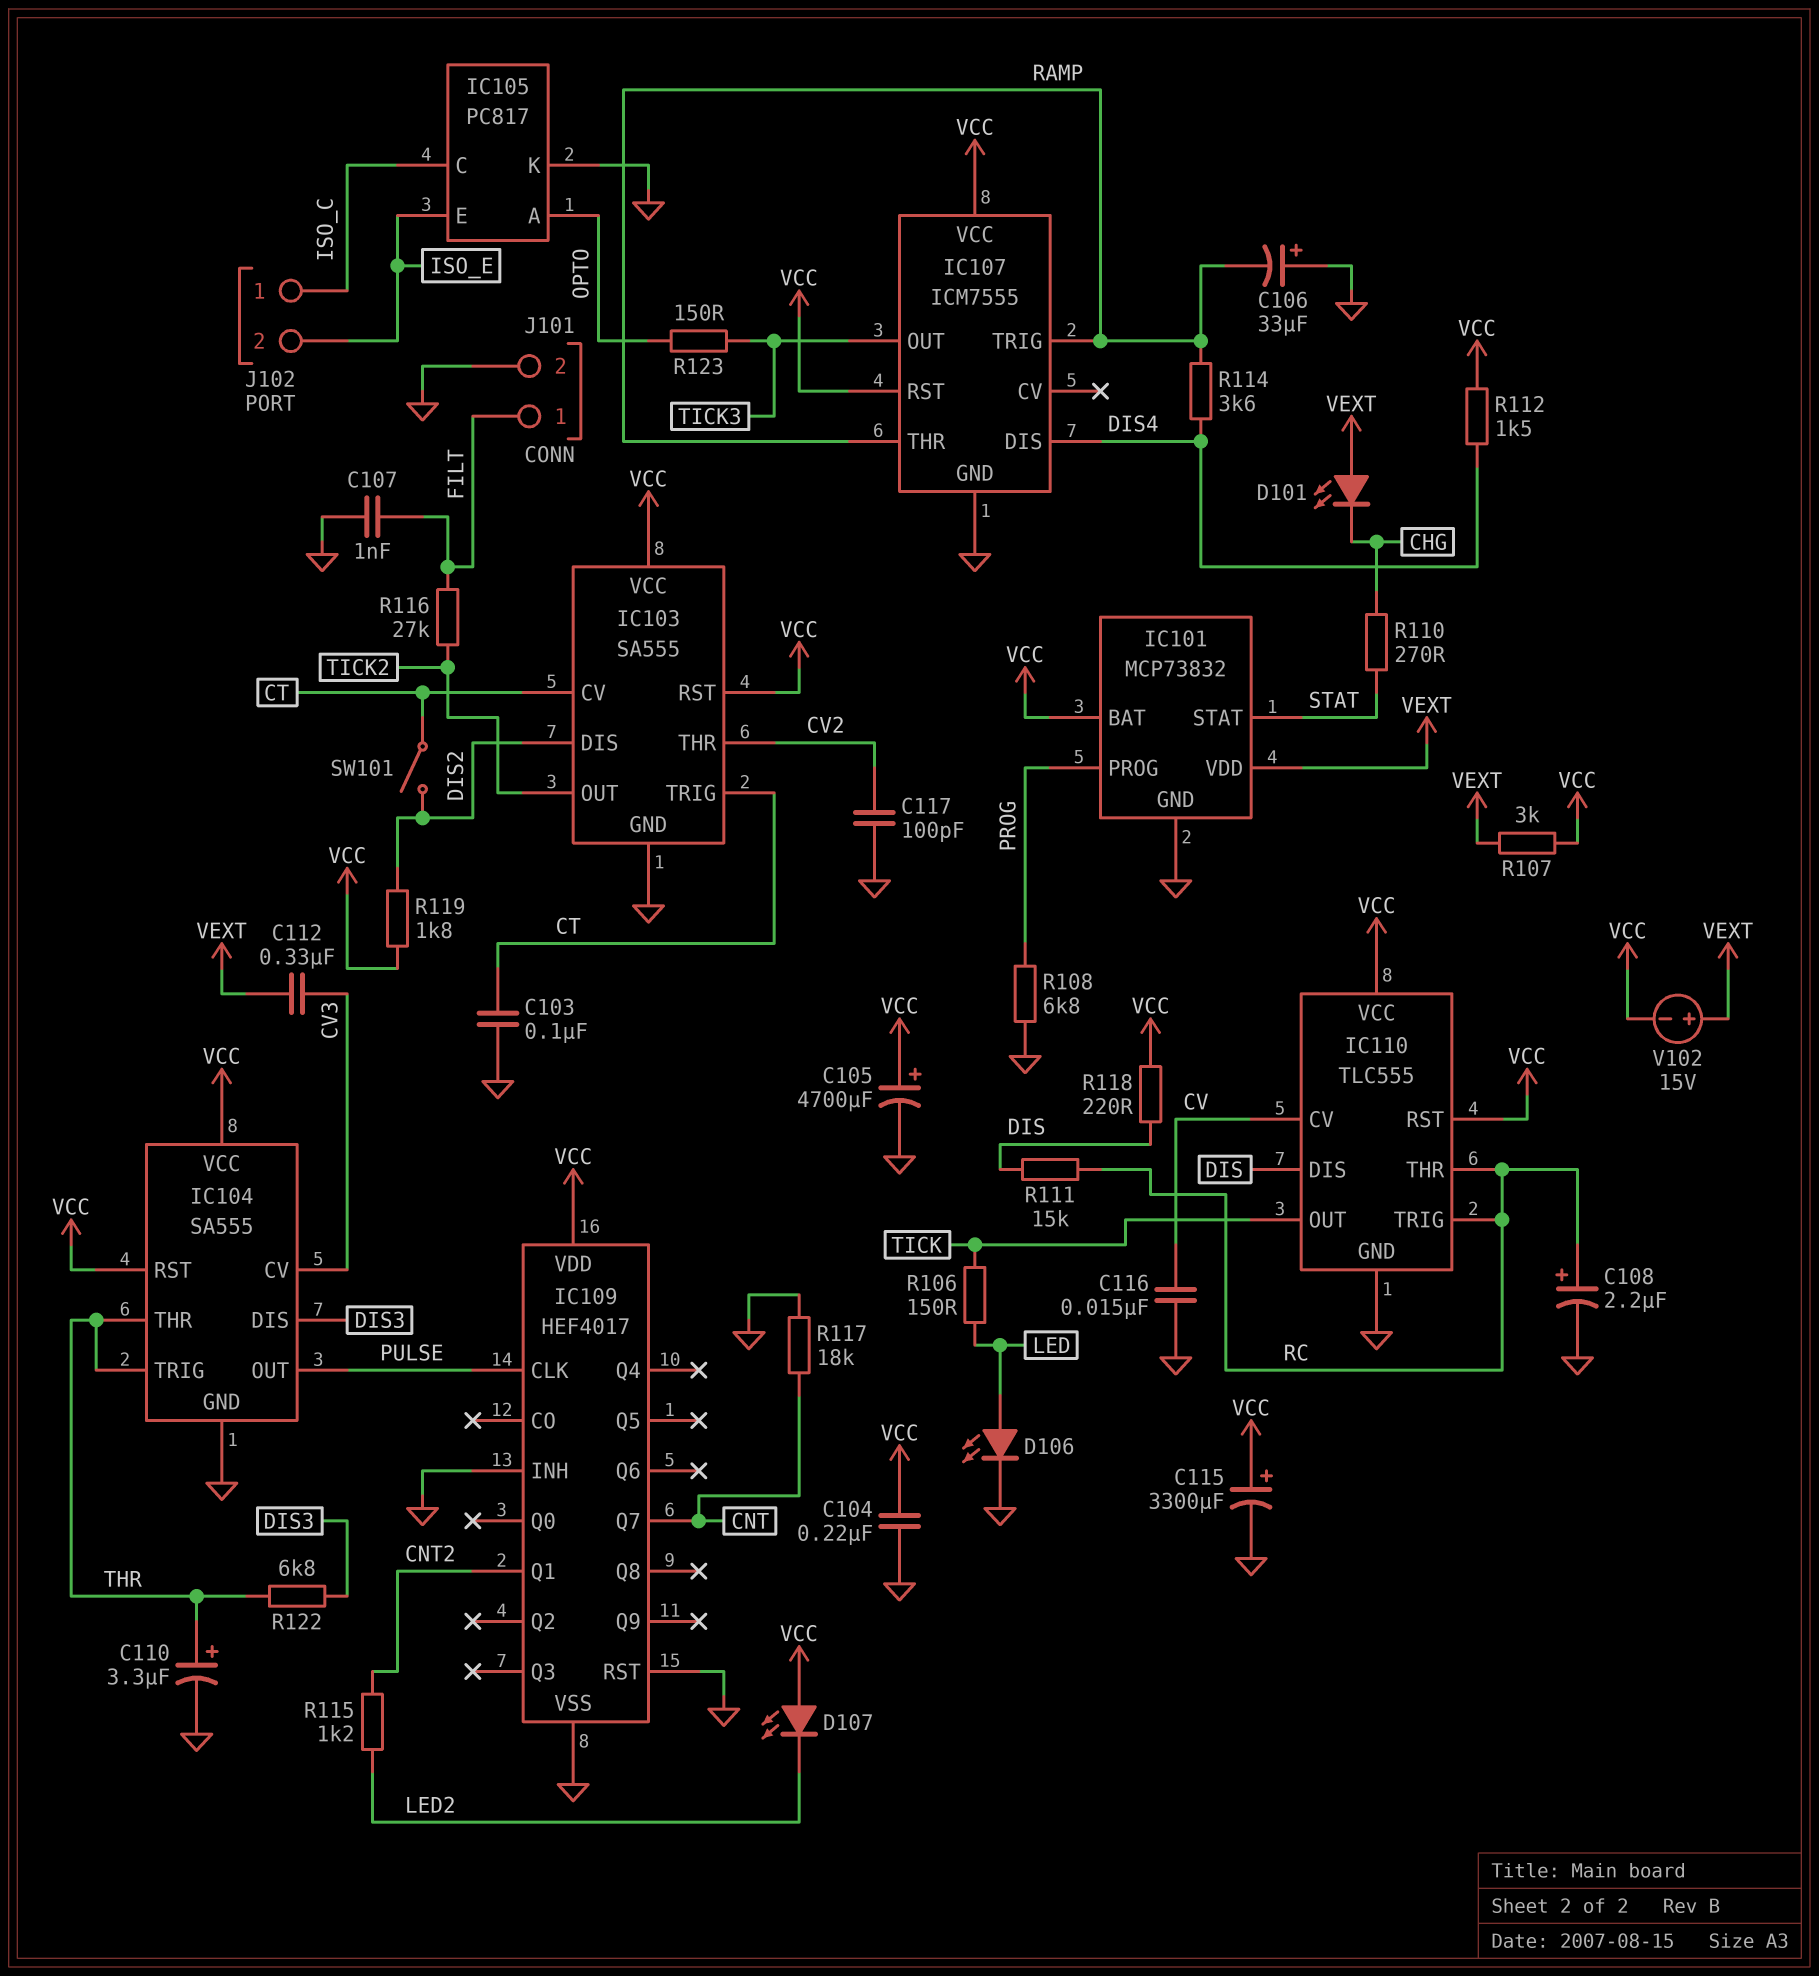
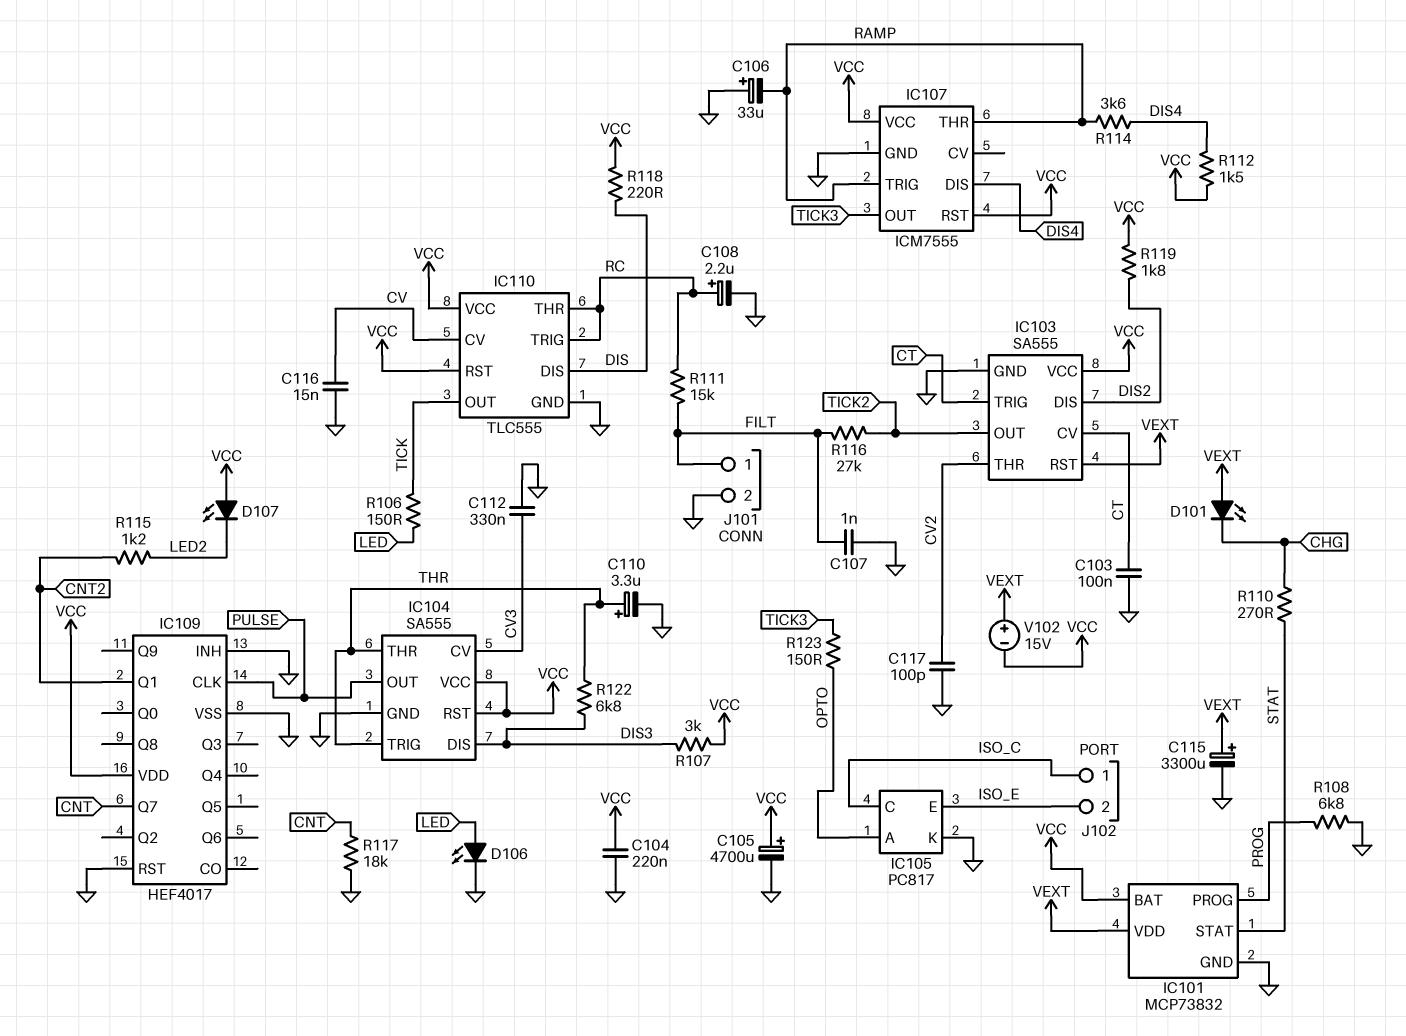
C112: 330nF (CV3, VEXT) -> 330nF (CV3, GND)
C115: 3300uF (plus VCC, minus GND) -> 3300uF (plus VEXT, minus GND)
IC103 pin RST: VCC -> VEXT
R107: 3k (VCC, VEXT) -> 3k (DIS3, VCC)
R111: 15k (DIS, RC) -> 15k (FILT, RC)
SW101: switch (CT, DIS2) -> none

